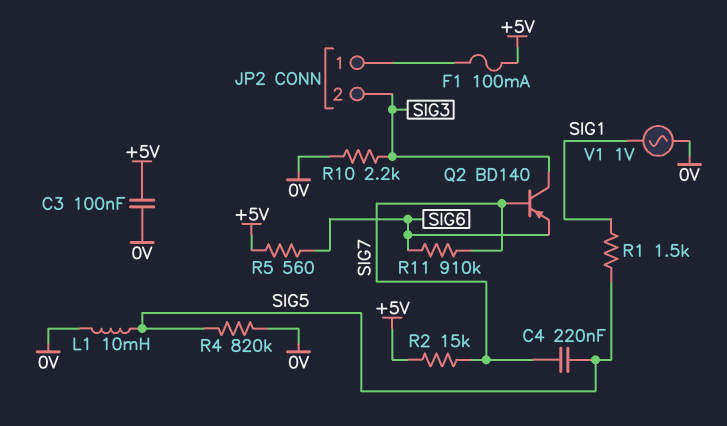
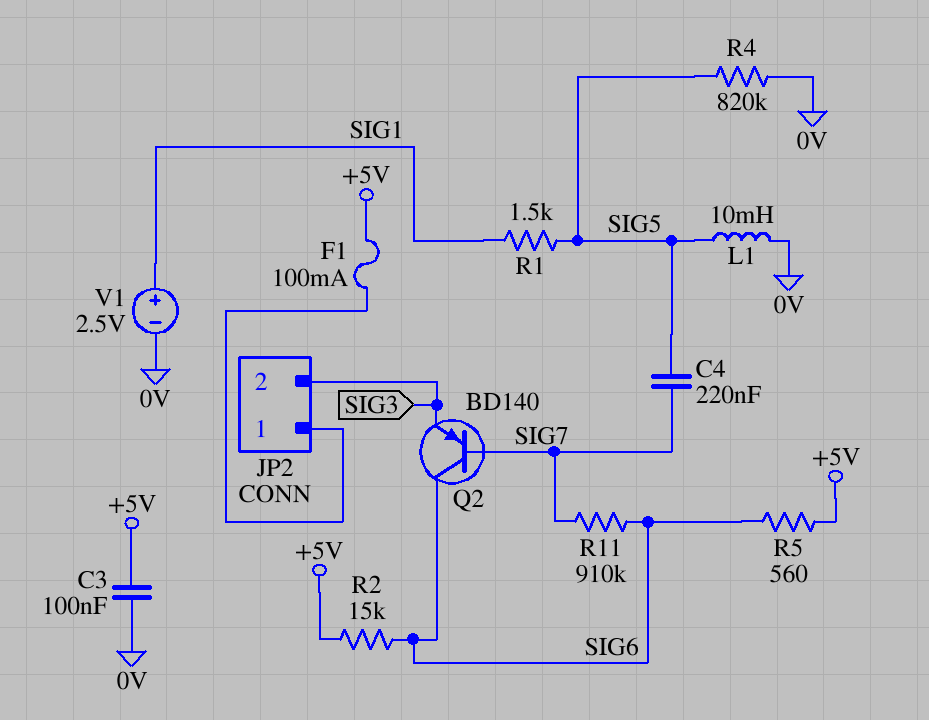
Q2: PNP BD140 (B SIG7, C SIG3, E SIG6) -> PNP BD140 (B SIG7, C SIG6, E SIG3)
R2: 15k (+5V, SIG7) -> 15k (+5V, SIG6)
R10: 2.2k (0V, SIG3) -> none
V1: AC 1V (0V, SIG1) -> 2.5V (plus SIG1, minus 0V)

